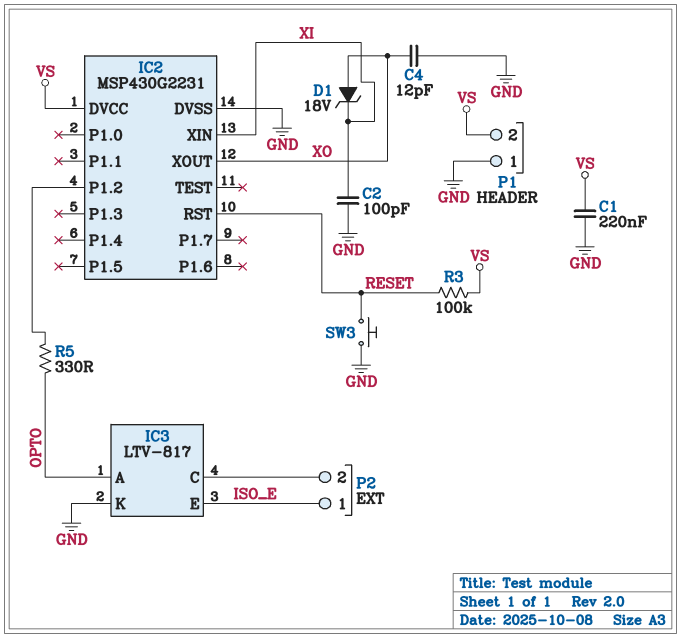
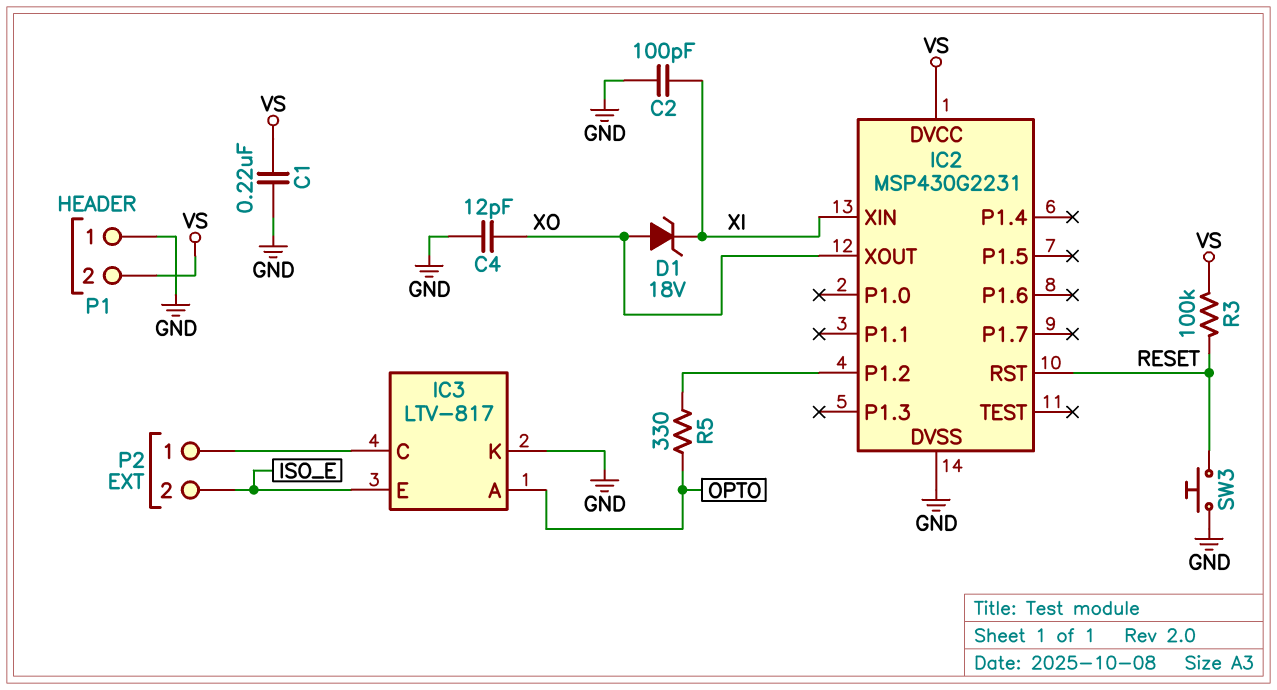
P2 pin 1: ISO_E -> IC3/C
P2 pin 2: IC3/C -> ISO_E

